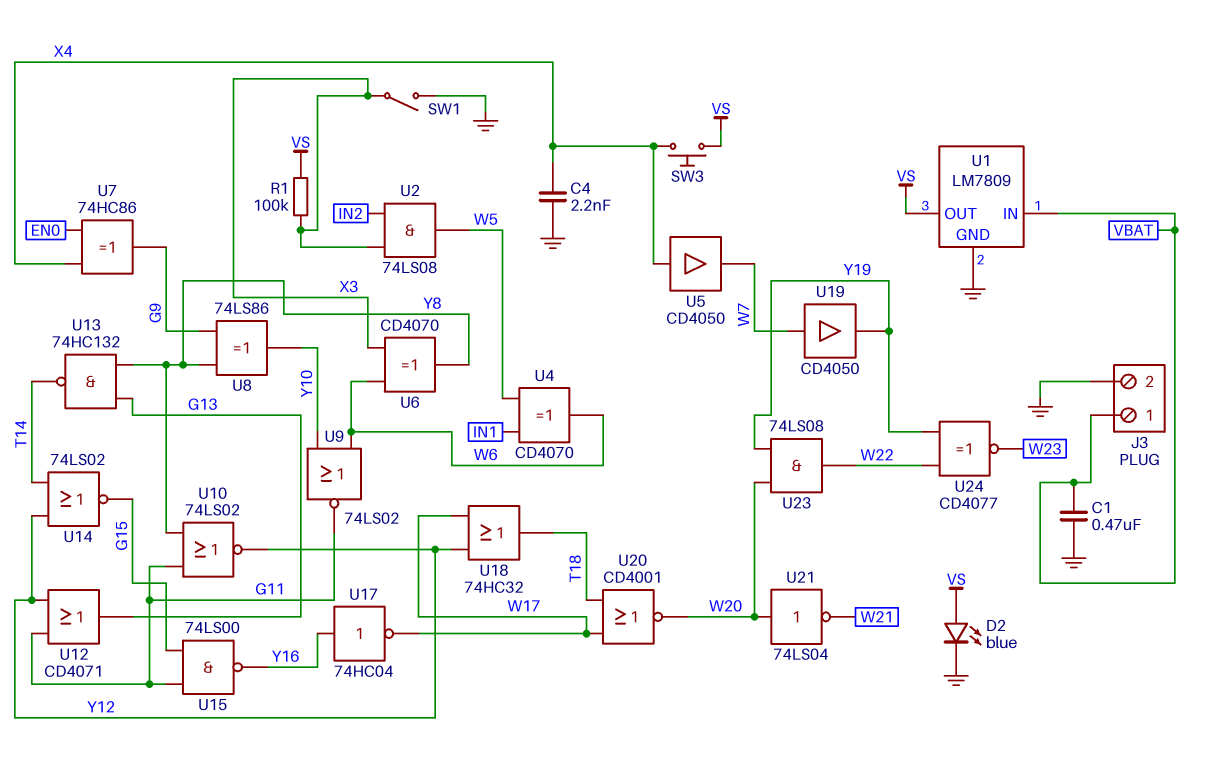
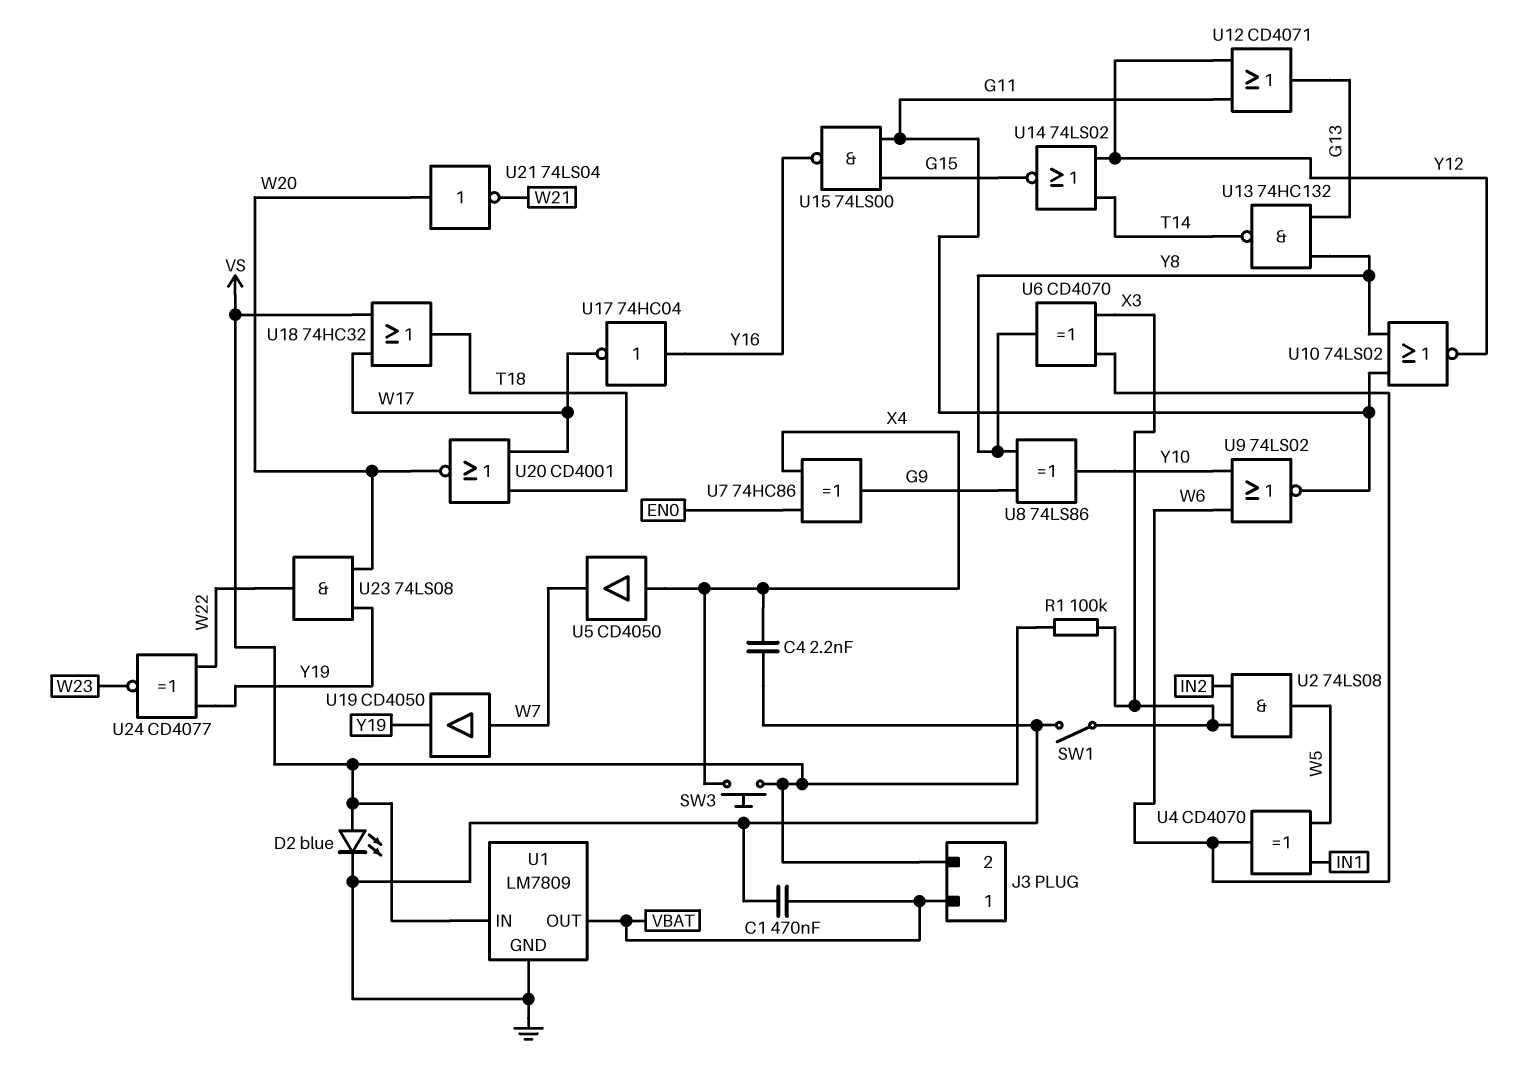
J3 pin 2: GND -> VS
U1 pin IN: VBAT -> VS
U1 pin OUT: VS -> VBAT
U18: OR 74HC32 (in W17, in Y12, out T18) -> OR 74HC32 (in VS, in W17, out T18)

